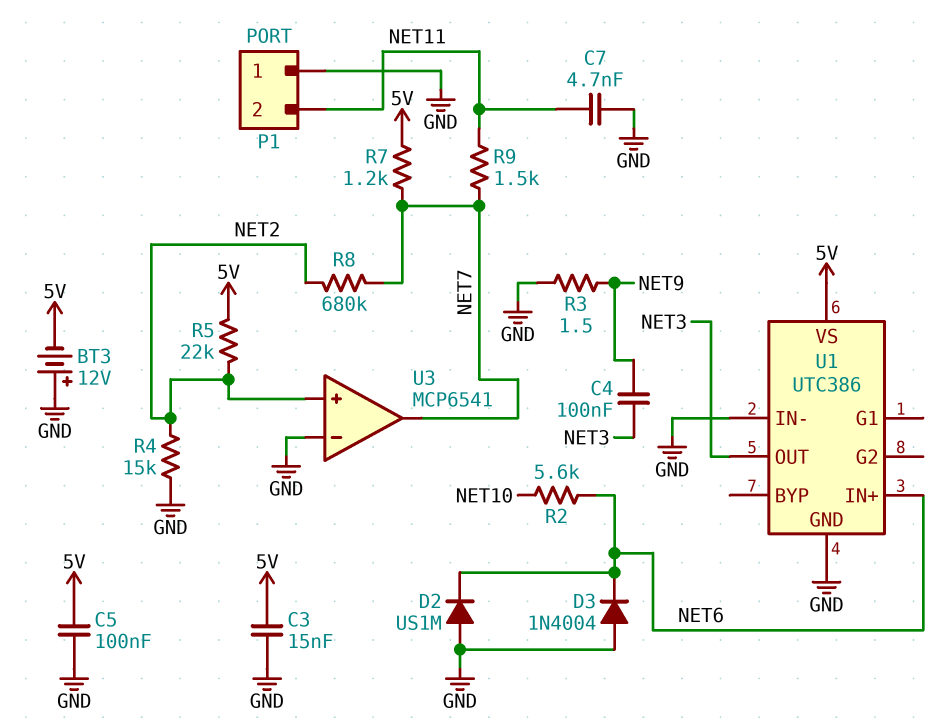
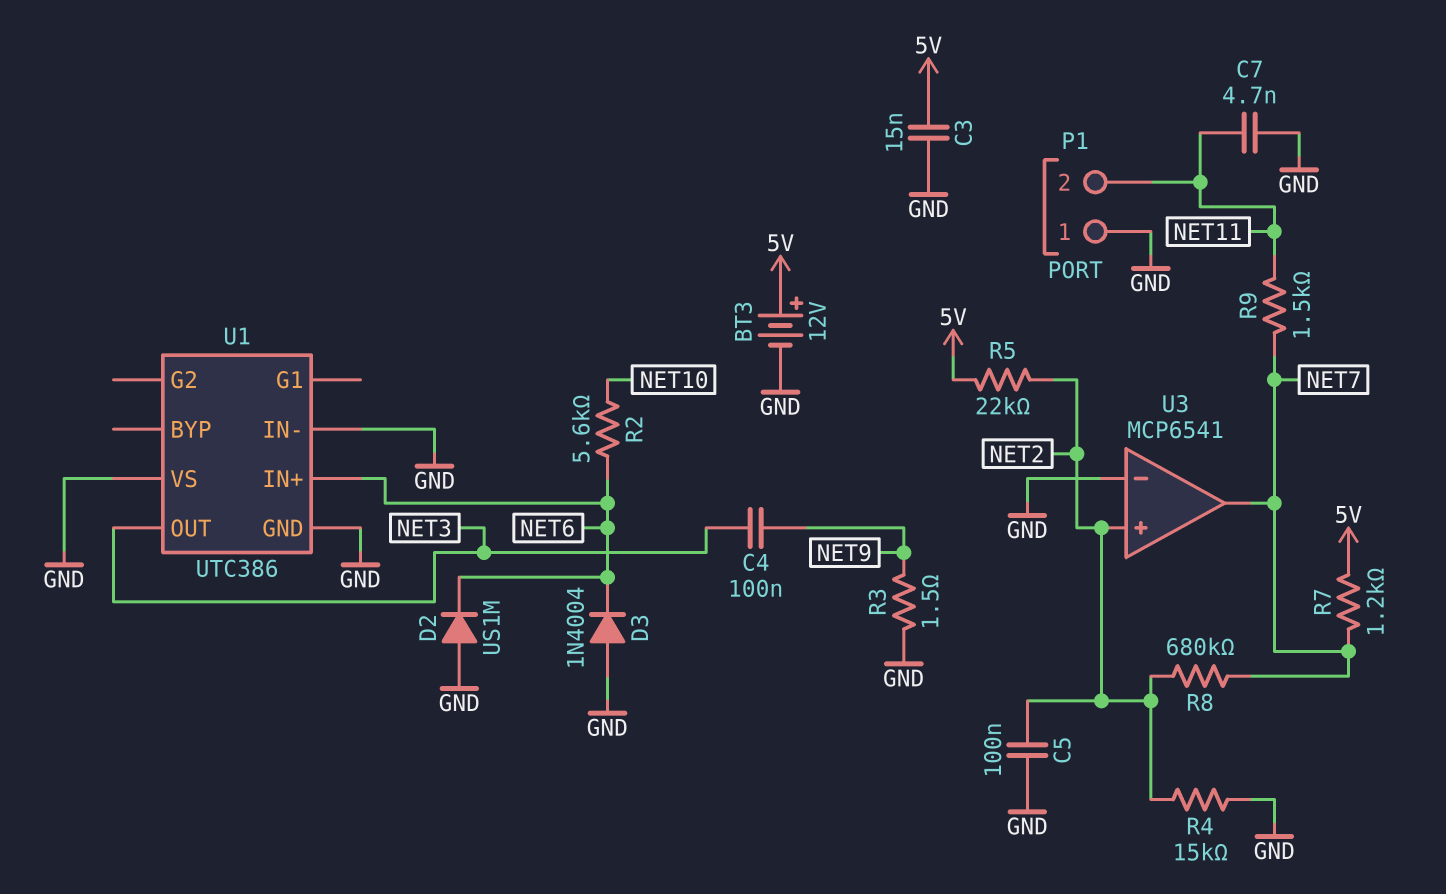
BT3: 12V (plus GND, minus 5V) -> 12V (plus 5V, minus GND)
C5: 100nF (5V, GND) -> 100nF (GND, NET2)
U1 pin VS: 5V -> GND

